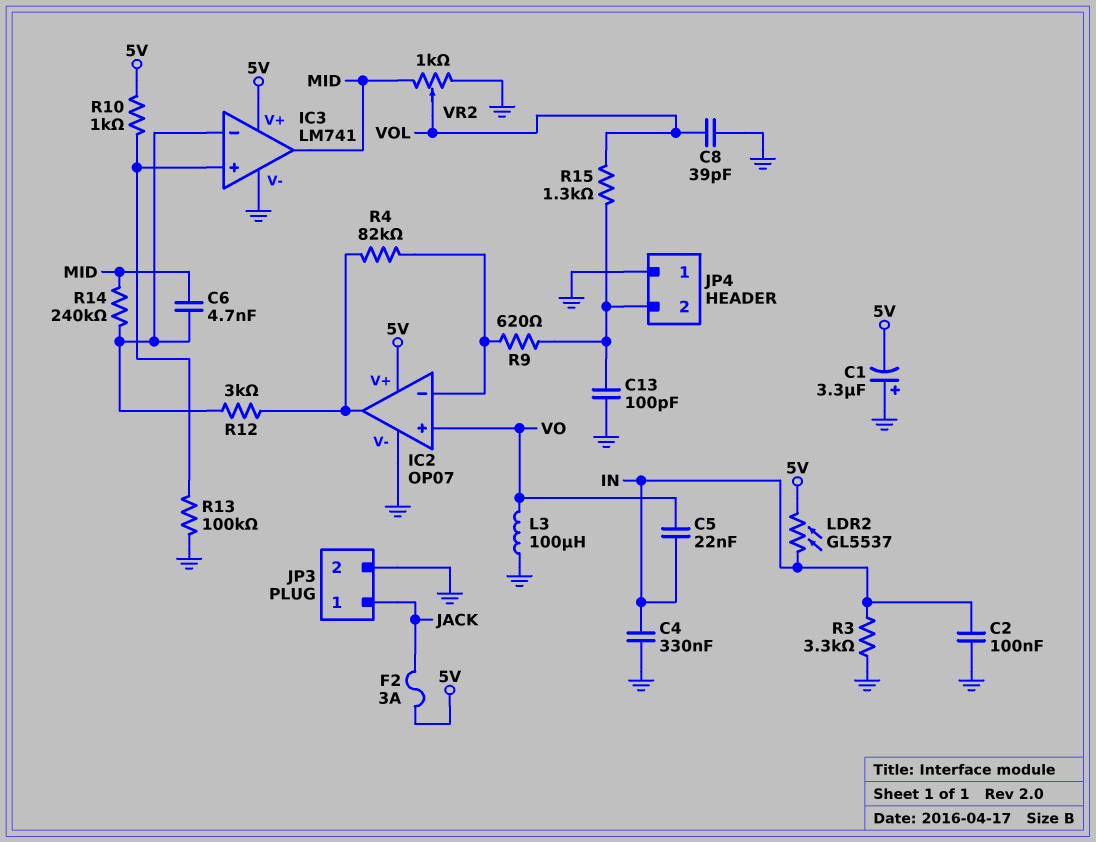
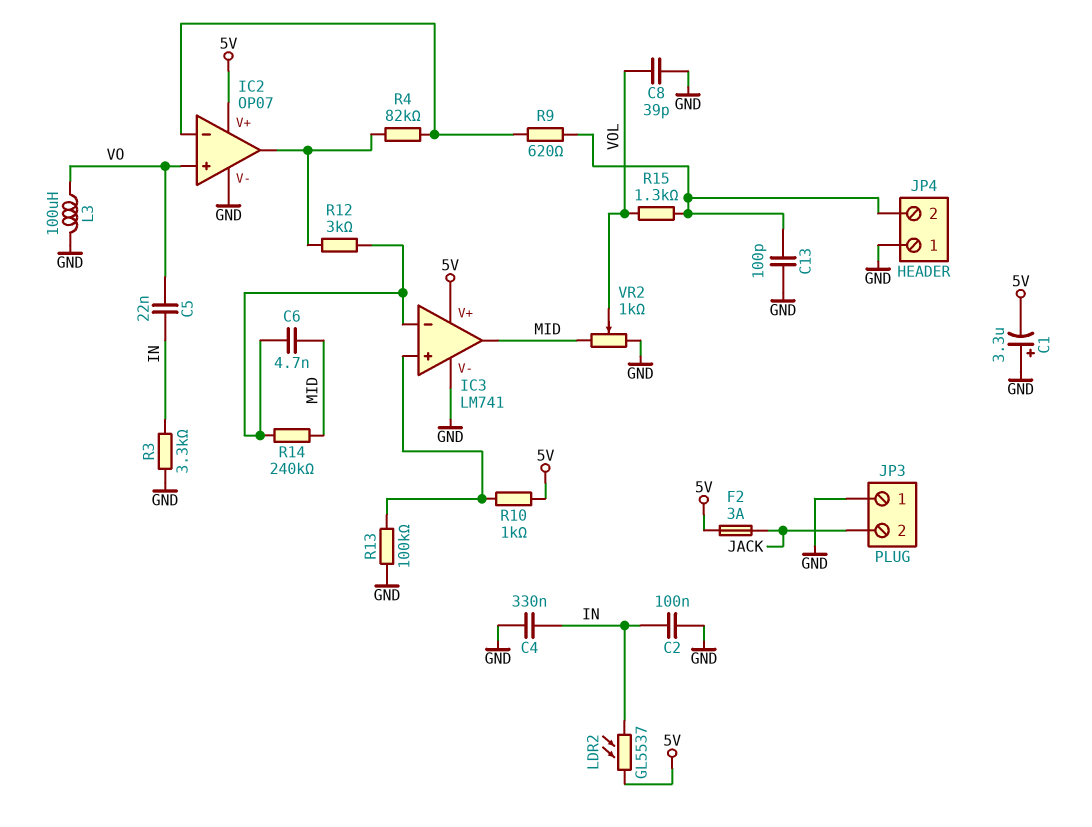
JP3 pin 1: JACK -> GND
JP3 pin 2: GND -> JACK

